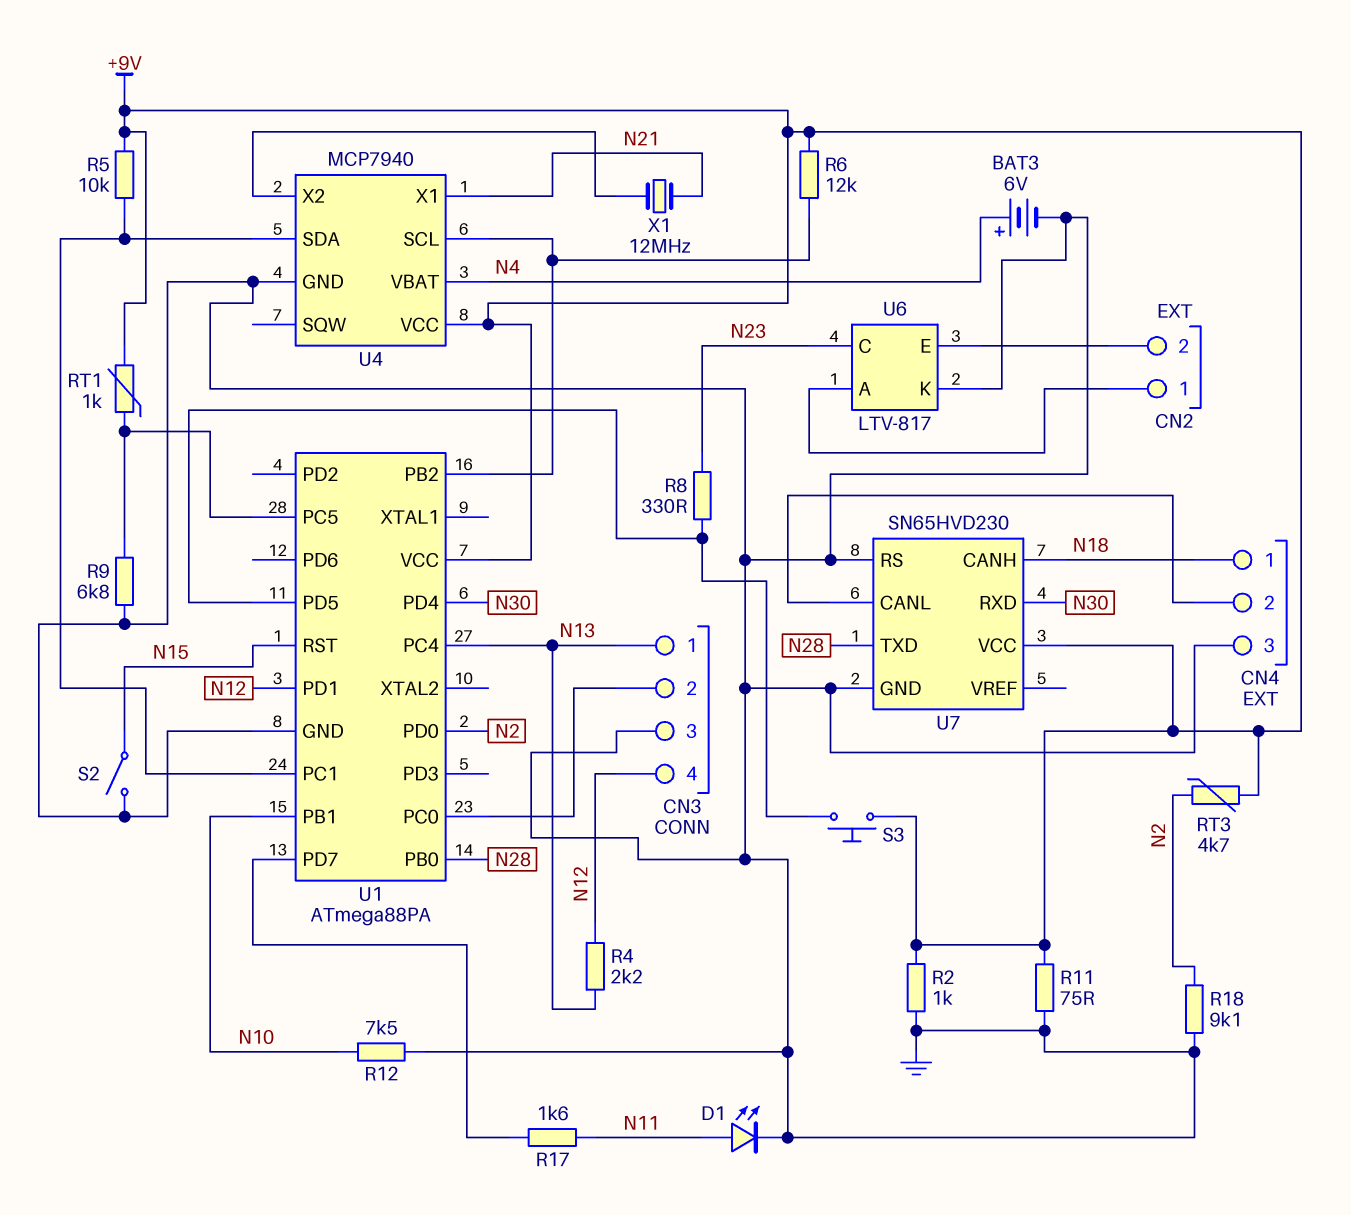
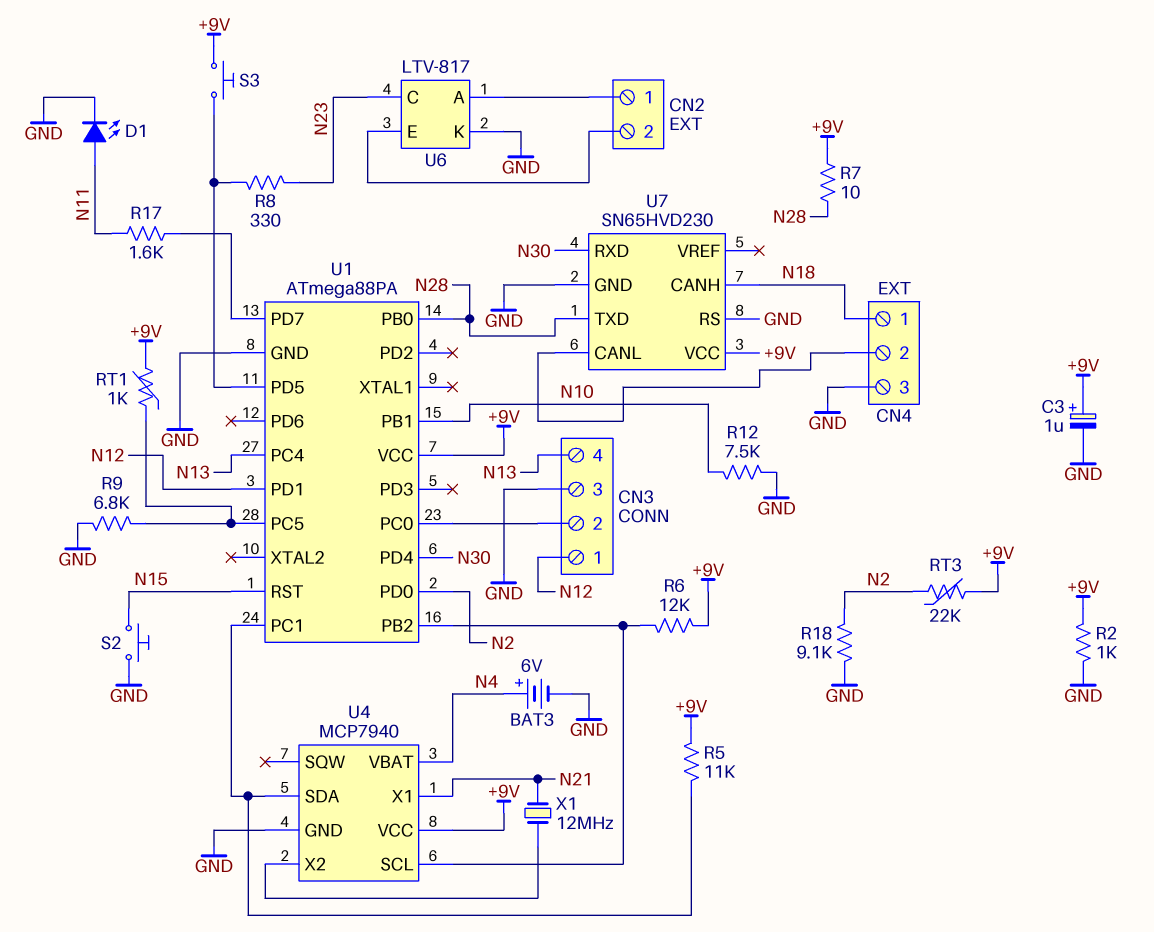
C3: none -> 1uF (plus +9V, minus GND)
CN3 pin 1: N13 -> N12
CN3 pin 4: N12 -> N13
R4: 2.2k (N12, N13) -> none
R5: 10k (+9V, U1/PC1) -> 11k (+9V, U1/PC1)
R7: none -> 10 (+9V, N28)
R11: 75 (+9V, GND) -> none
RT3: 4.7k (+9V, N2) -> 22k (+9V, N2)
S2: switch (GND, N15) -> button (GND, N15)

